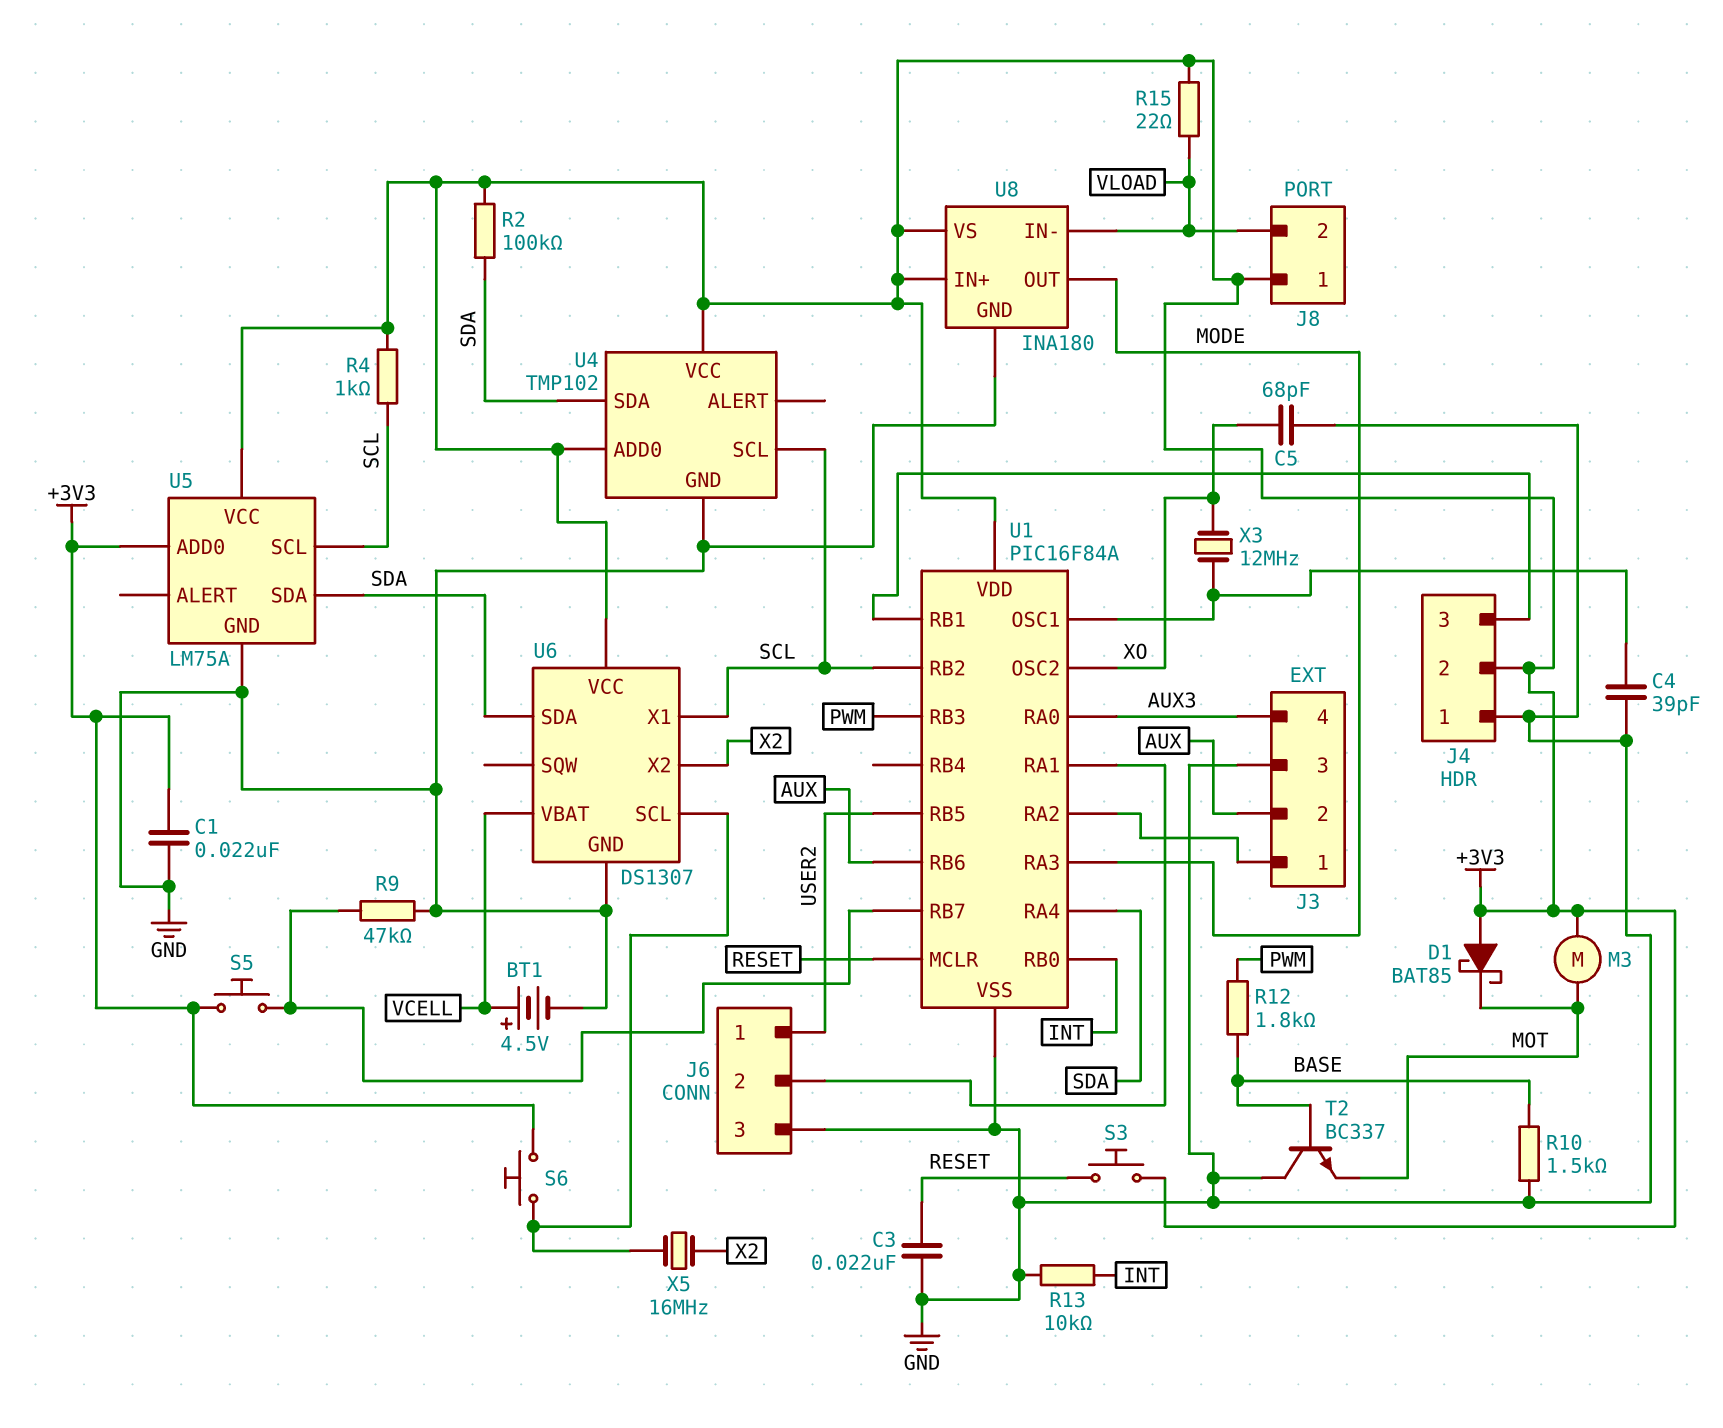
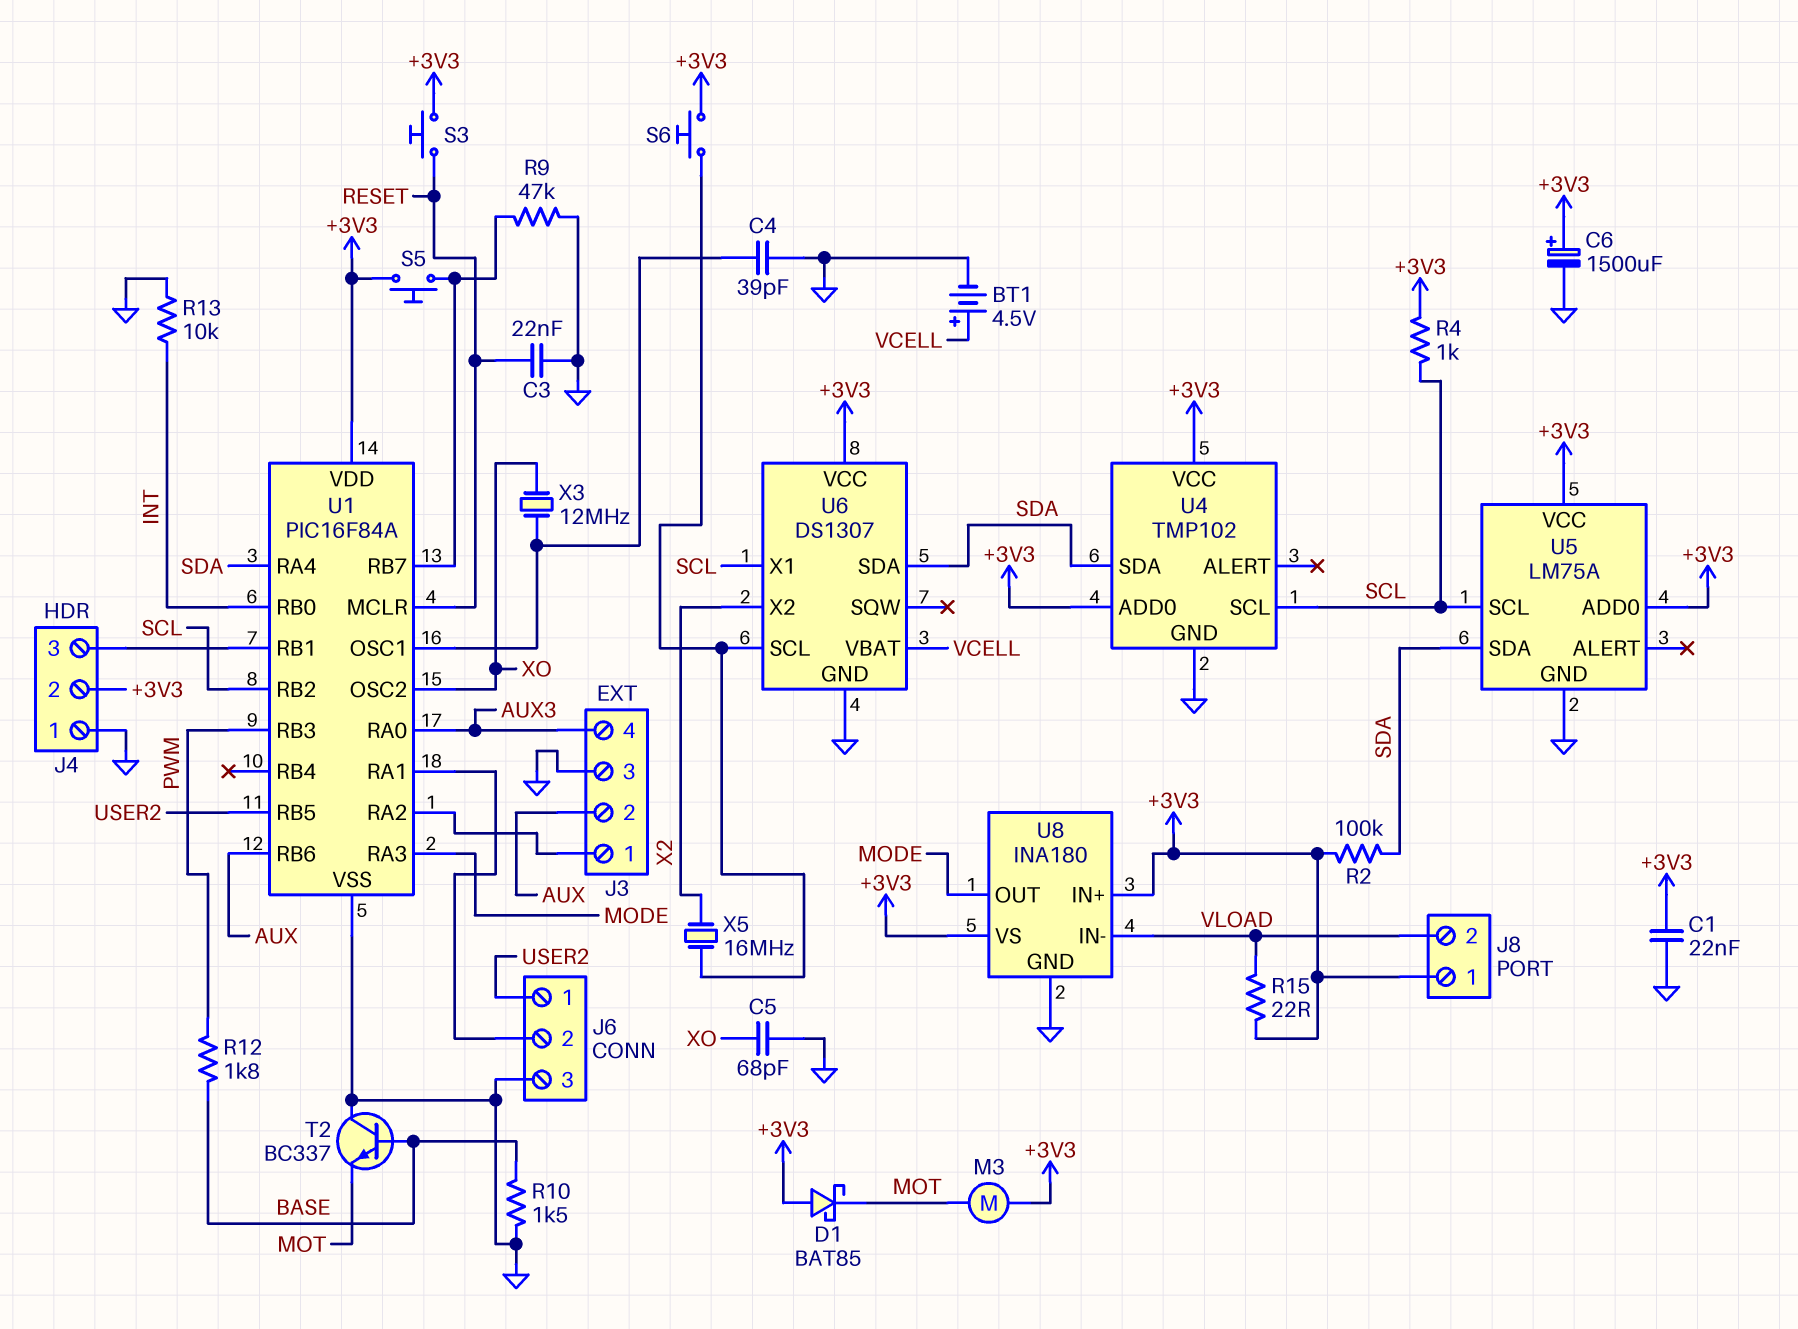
C6: none -> 1500uF (plus +3V3, minus GND)

